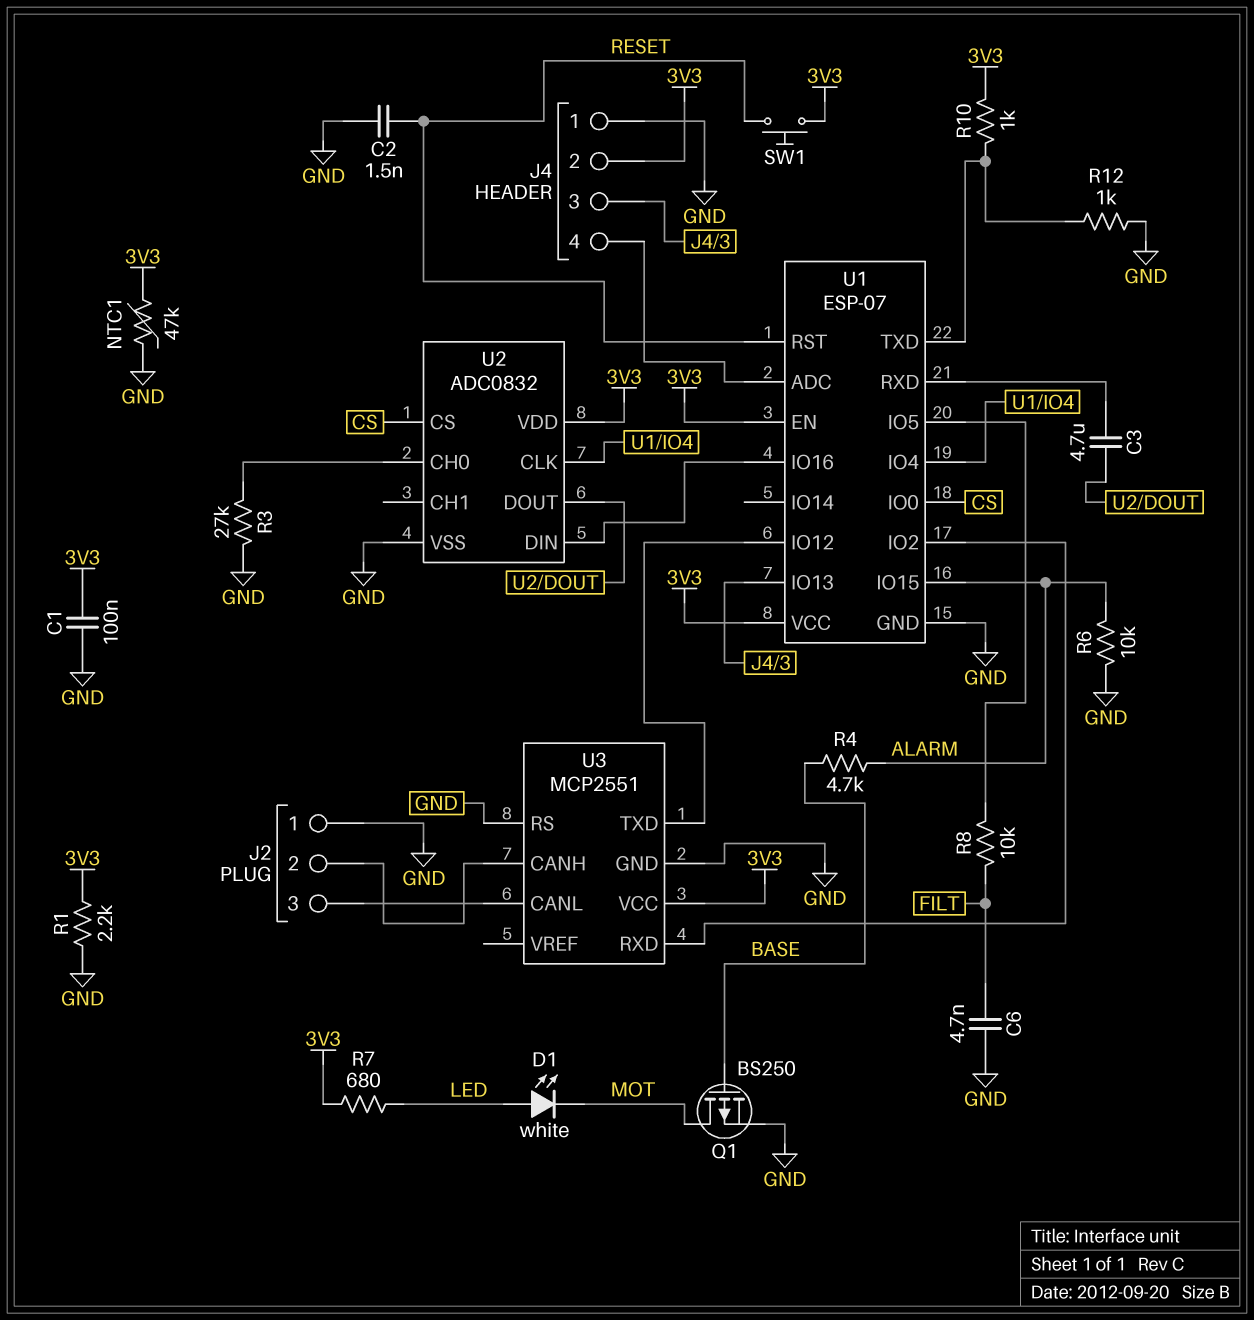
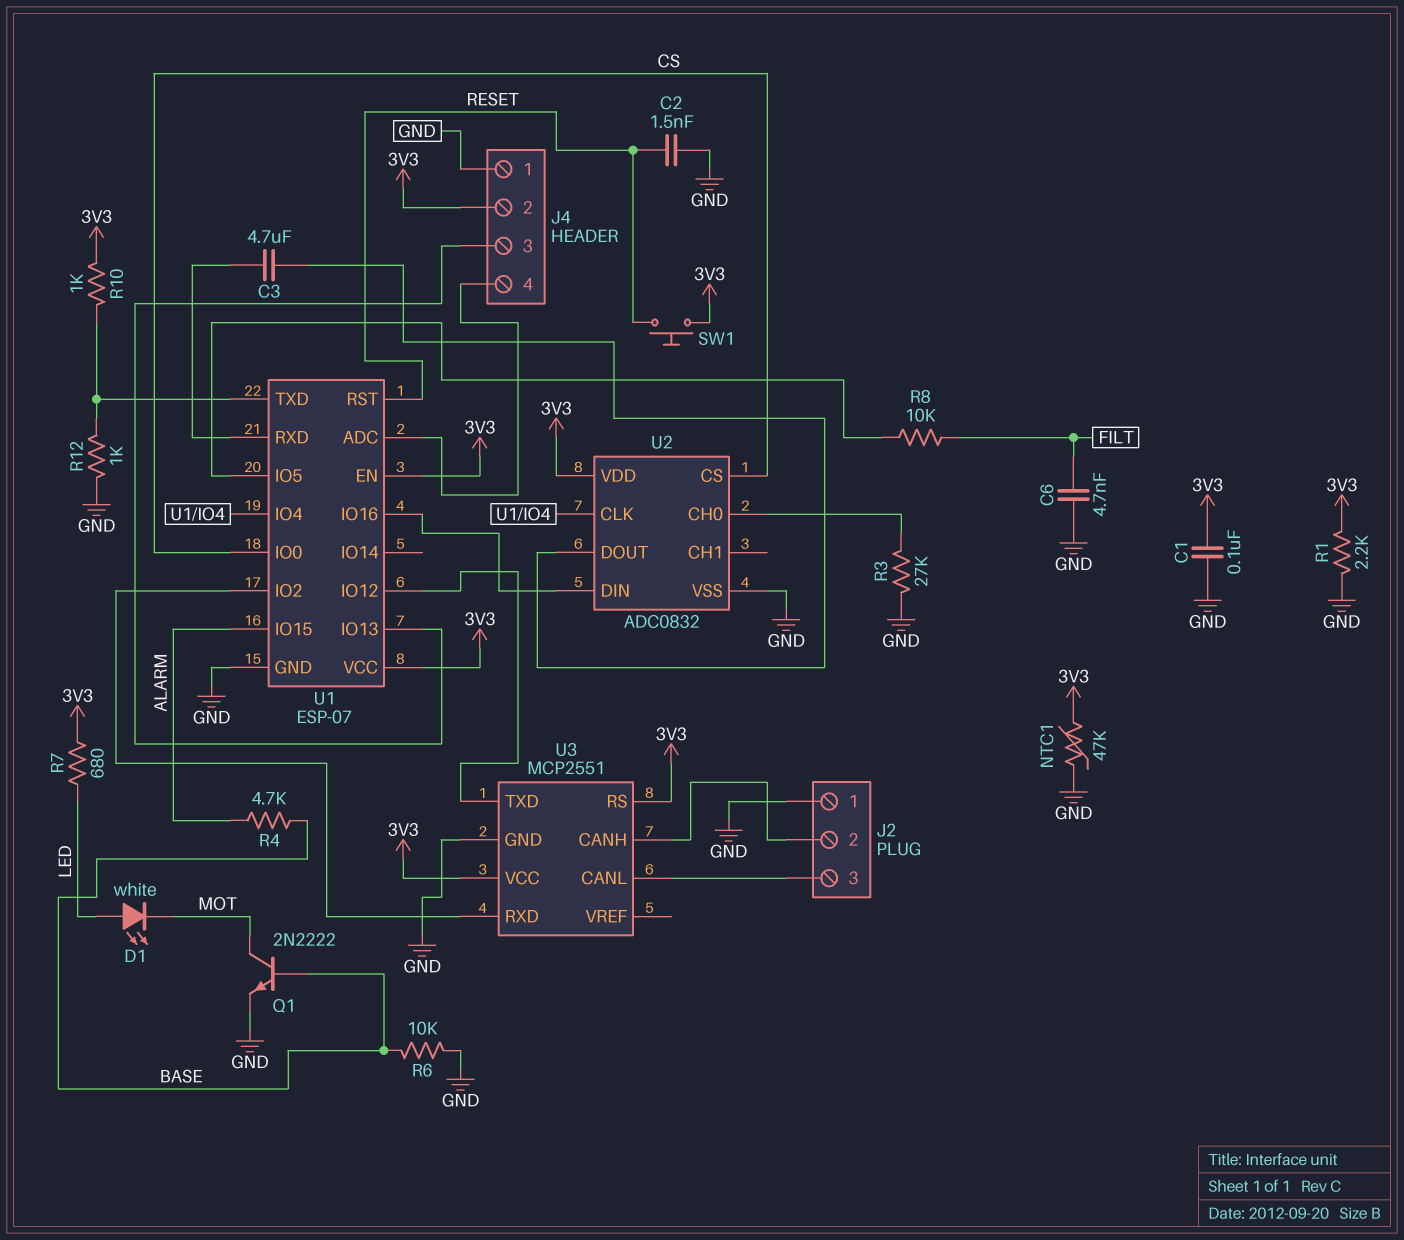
Q1: PMOS BS250 (G BASE, D MOT, S GND) -> NPN 2N2222 (B BASE, C MOT, E GND)
R6: 10k (ALARM, GND) -> 10k (BASE, GND)
U3 pin RS: GND -> 3V3

